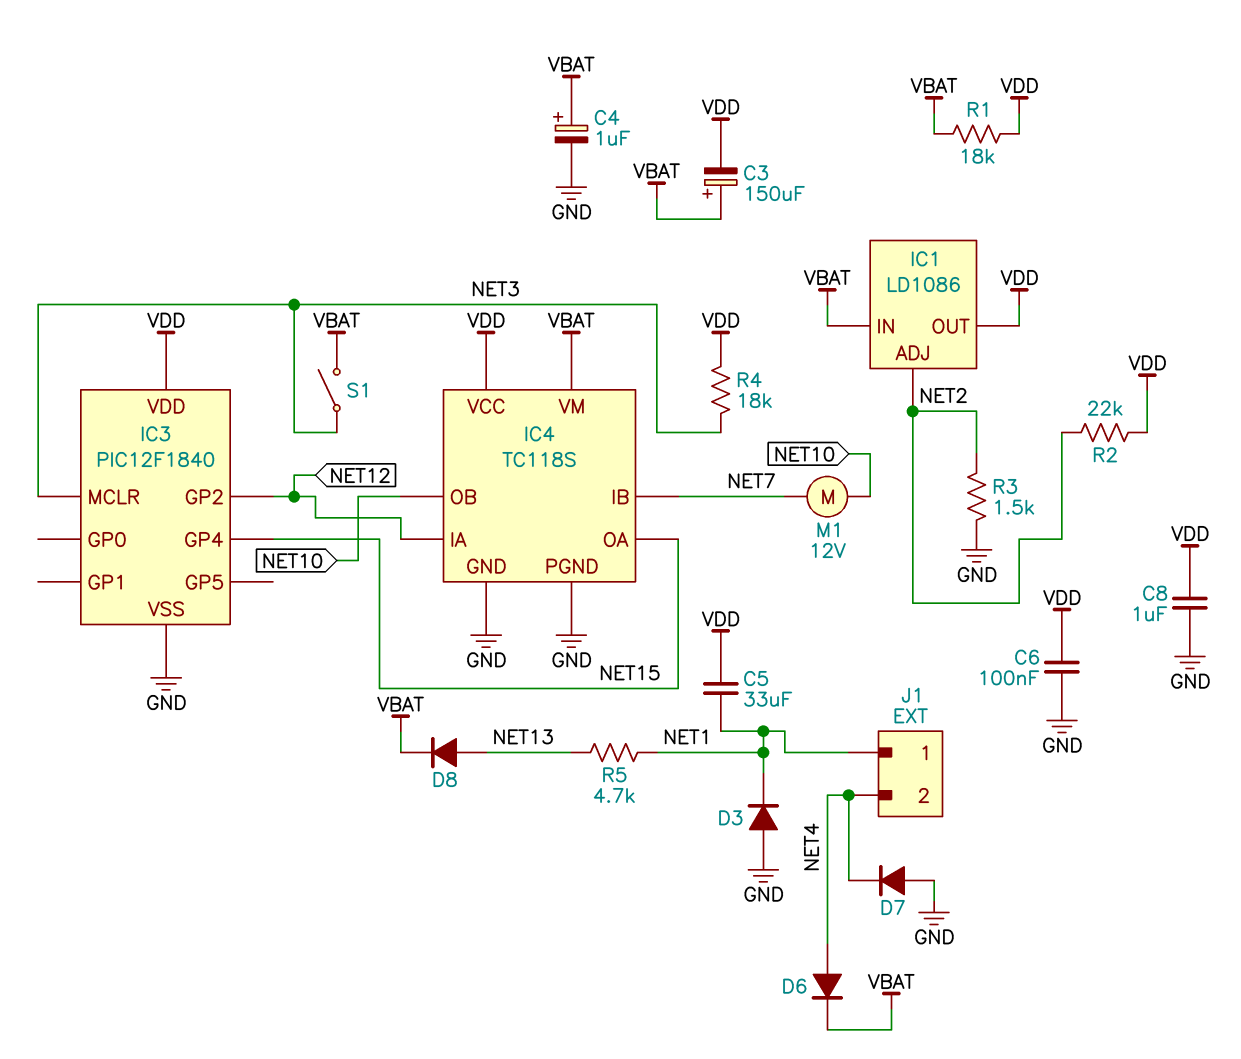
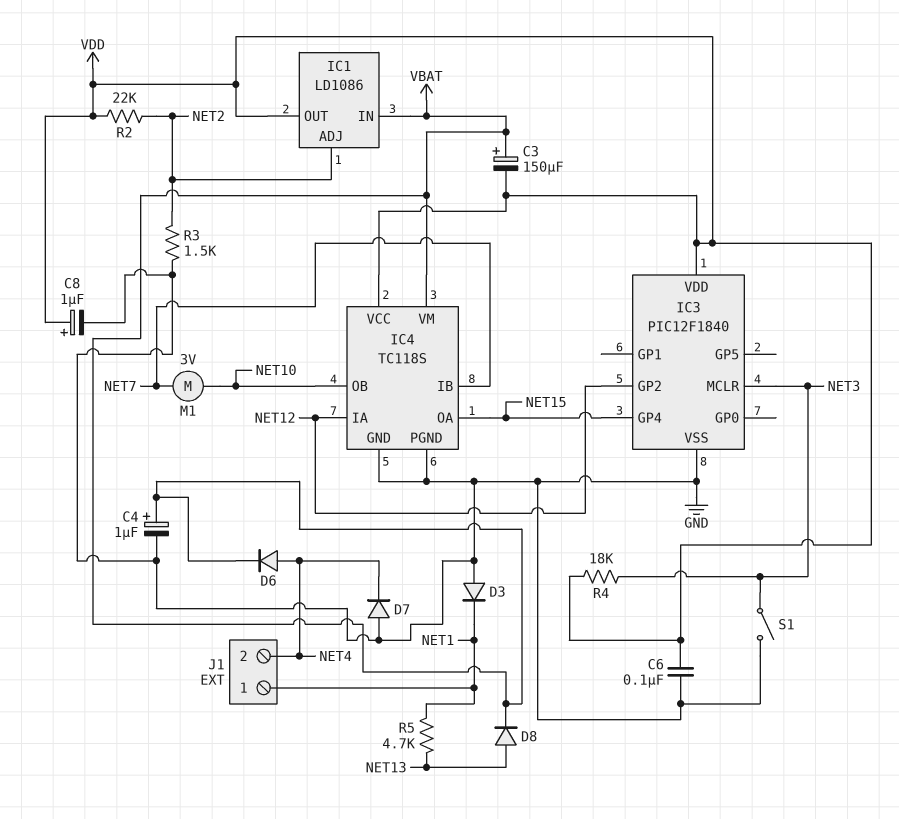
C5: 33uF (NET1, VDD) -> none
C8: 1uF (GND, VDD) -> 1uF (plus VDD, minus GND)
M1: motor 12V (NET7, NET10) -> motor 3V (NET7, NET10)
R1: 18k (VBAT, VDD) -> none
S1: switch (NET3, VBAT) -> switch (GND, NET3)

